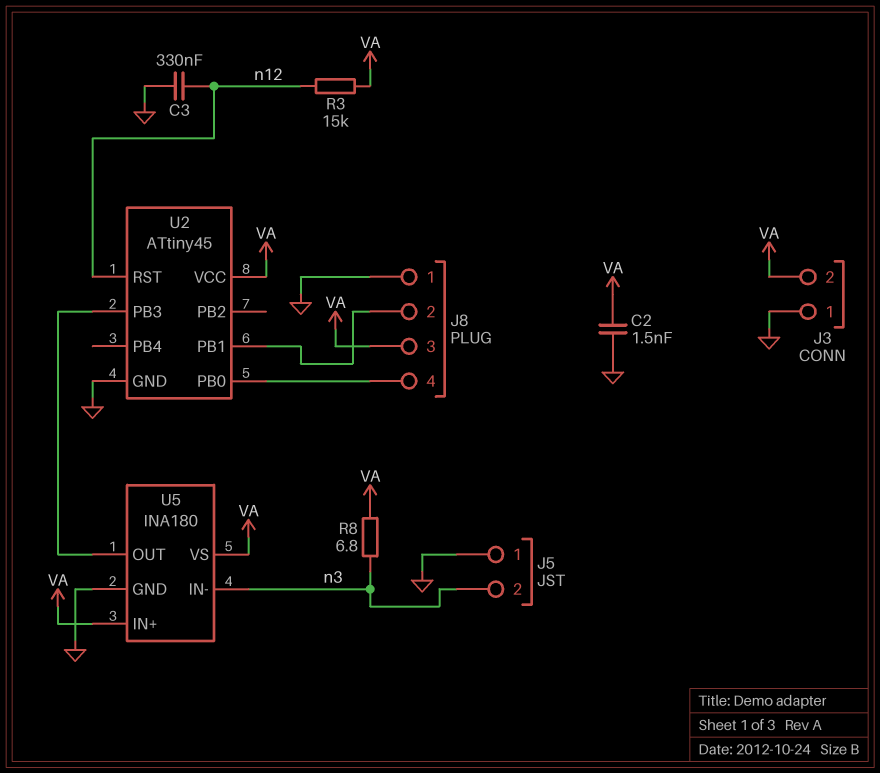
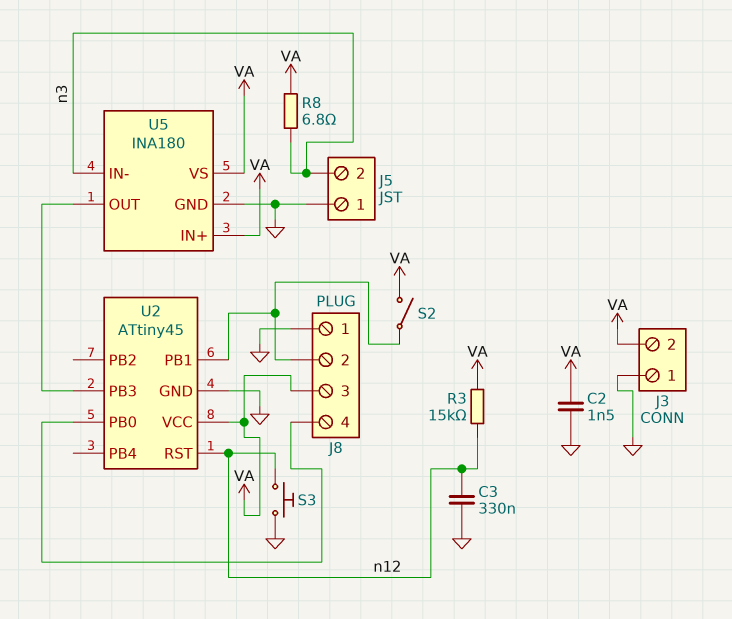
S2: none -> switch (J8/2, VA)
S3: none -> button (GND, n12)

